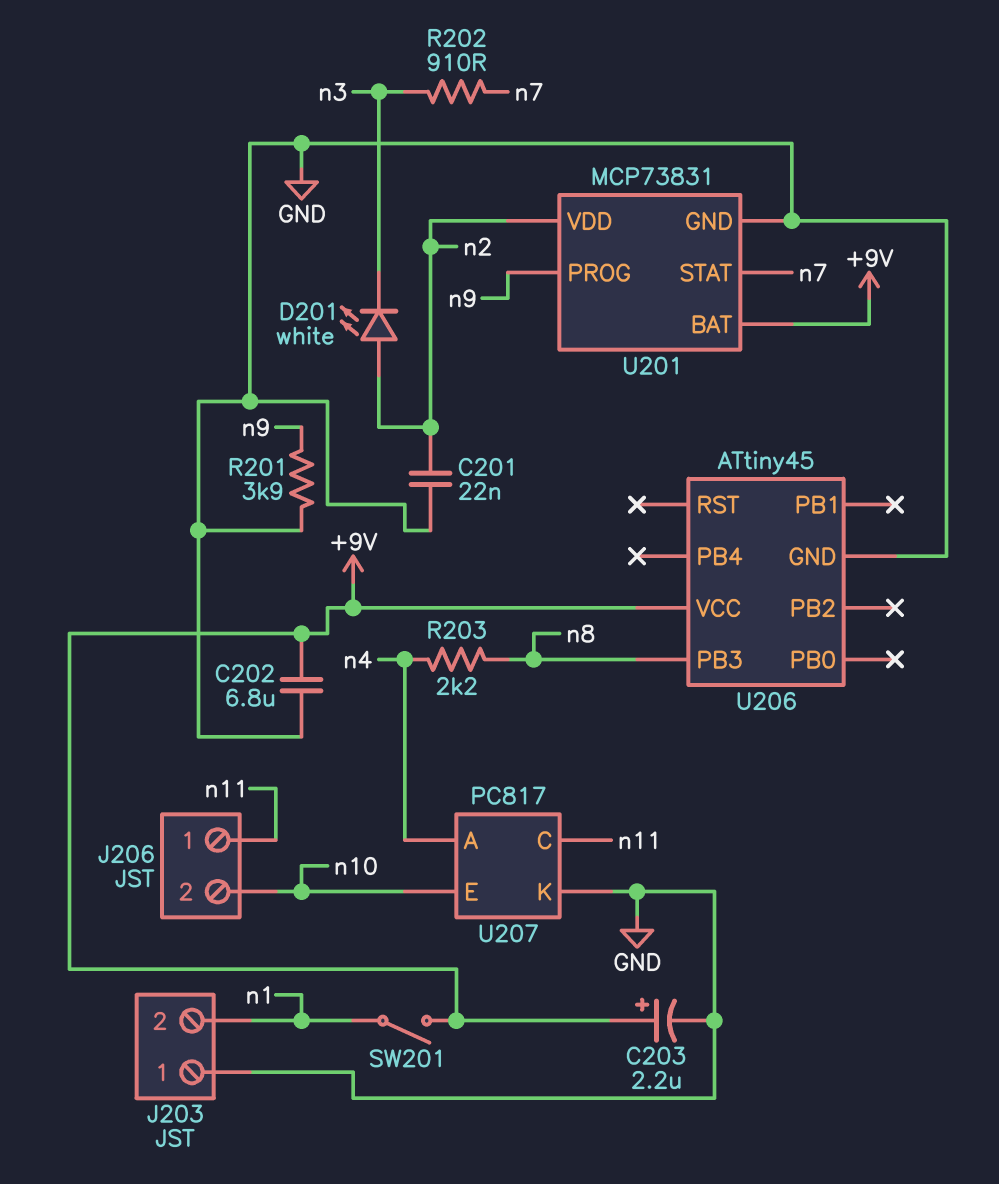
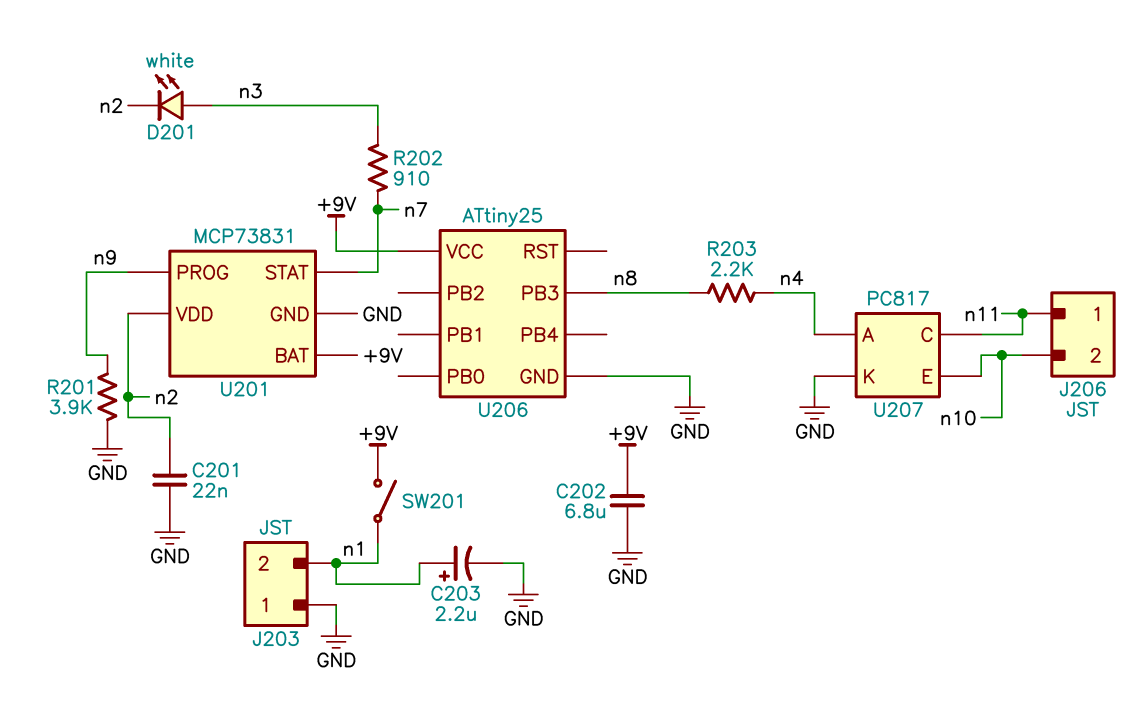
C203: 2.2uF (plus +9V, minus GND) -> 2.2uF (plus n1, minus GND)
D201: LED white (A n2, K n3) -> LED white (A n3, K n2)
U206: ATtiny45 -> ATtiny25

